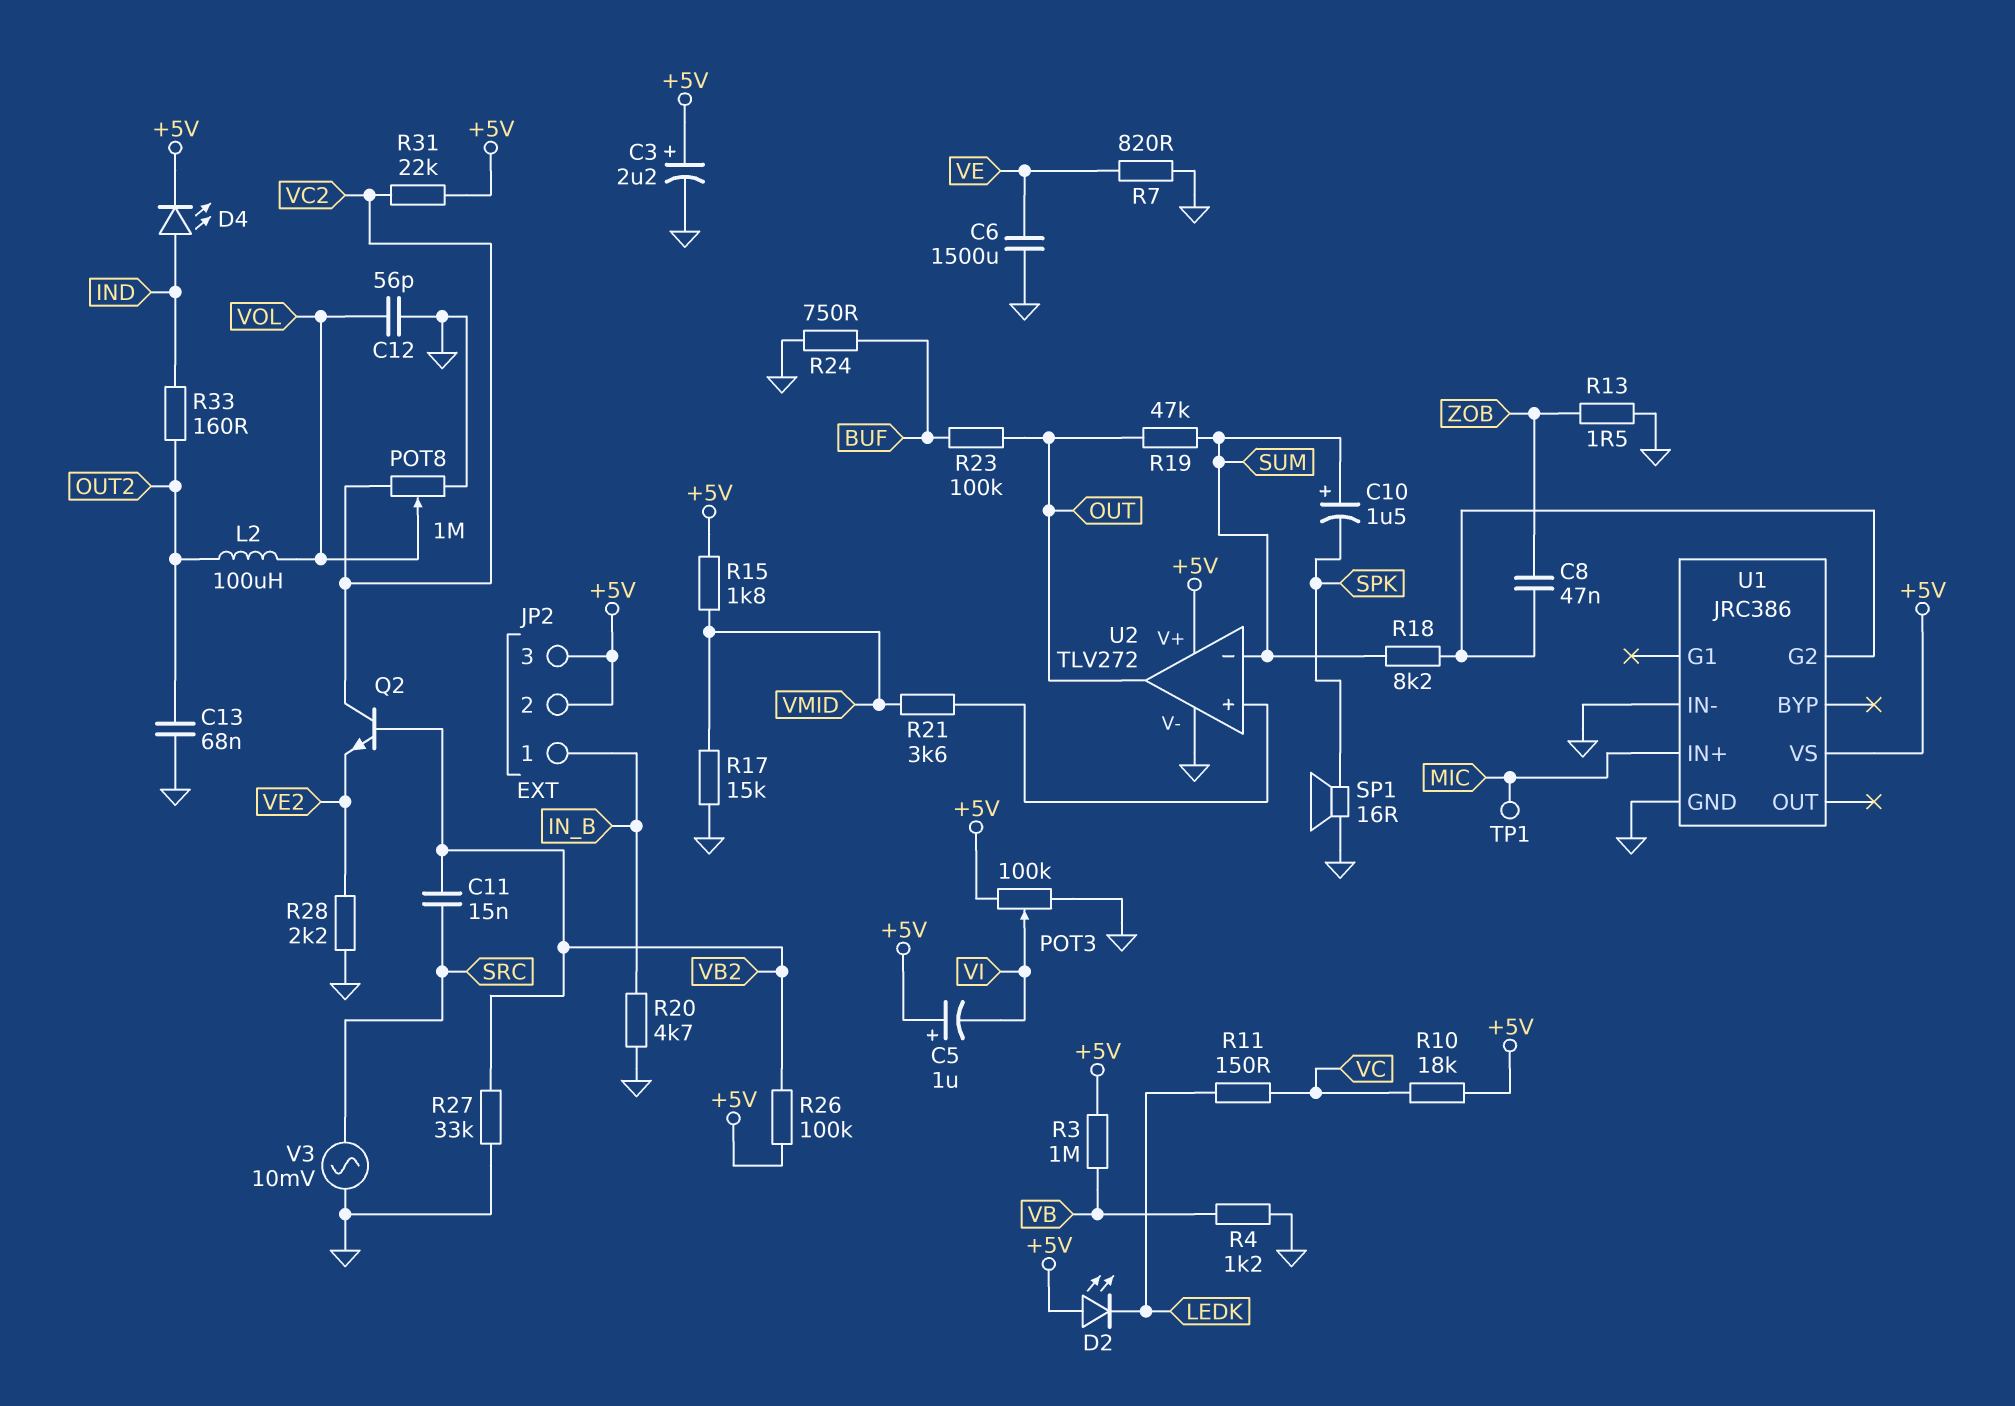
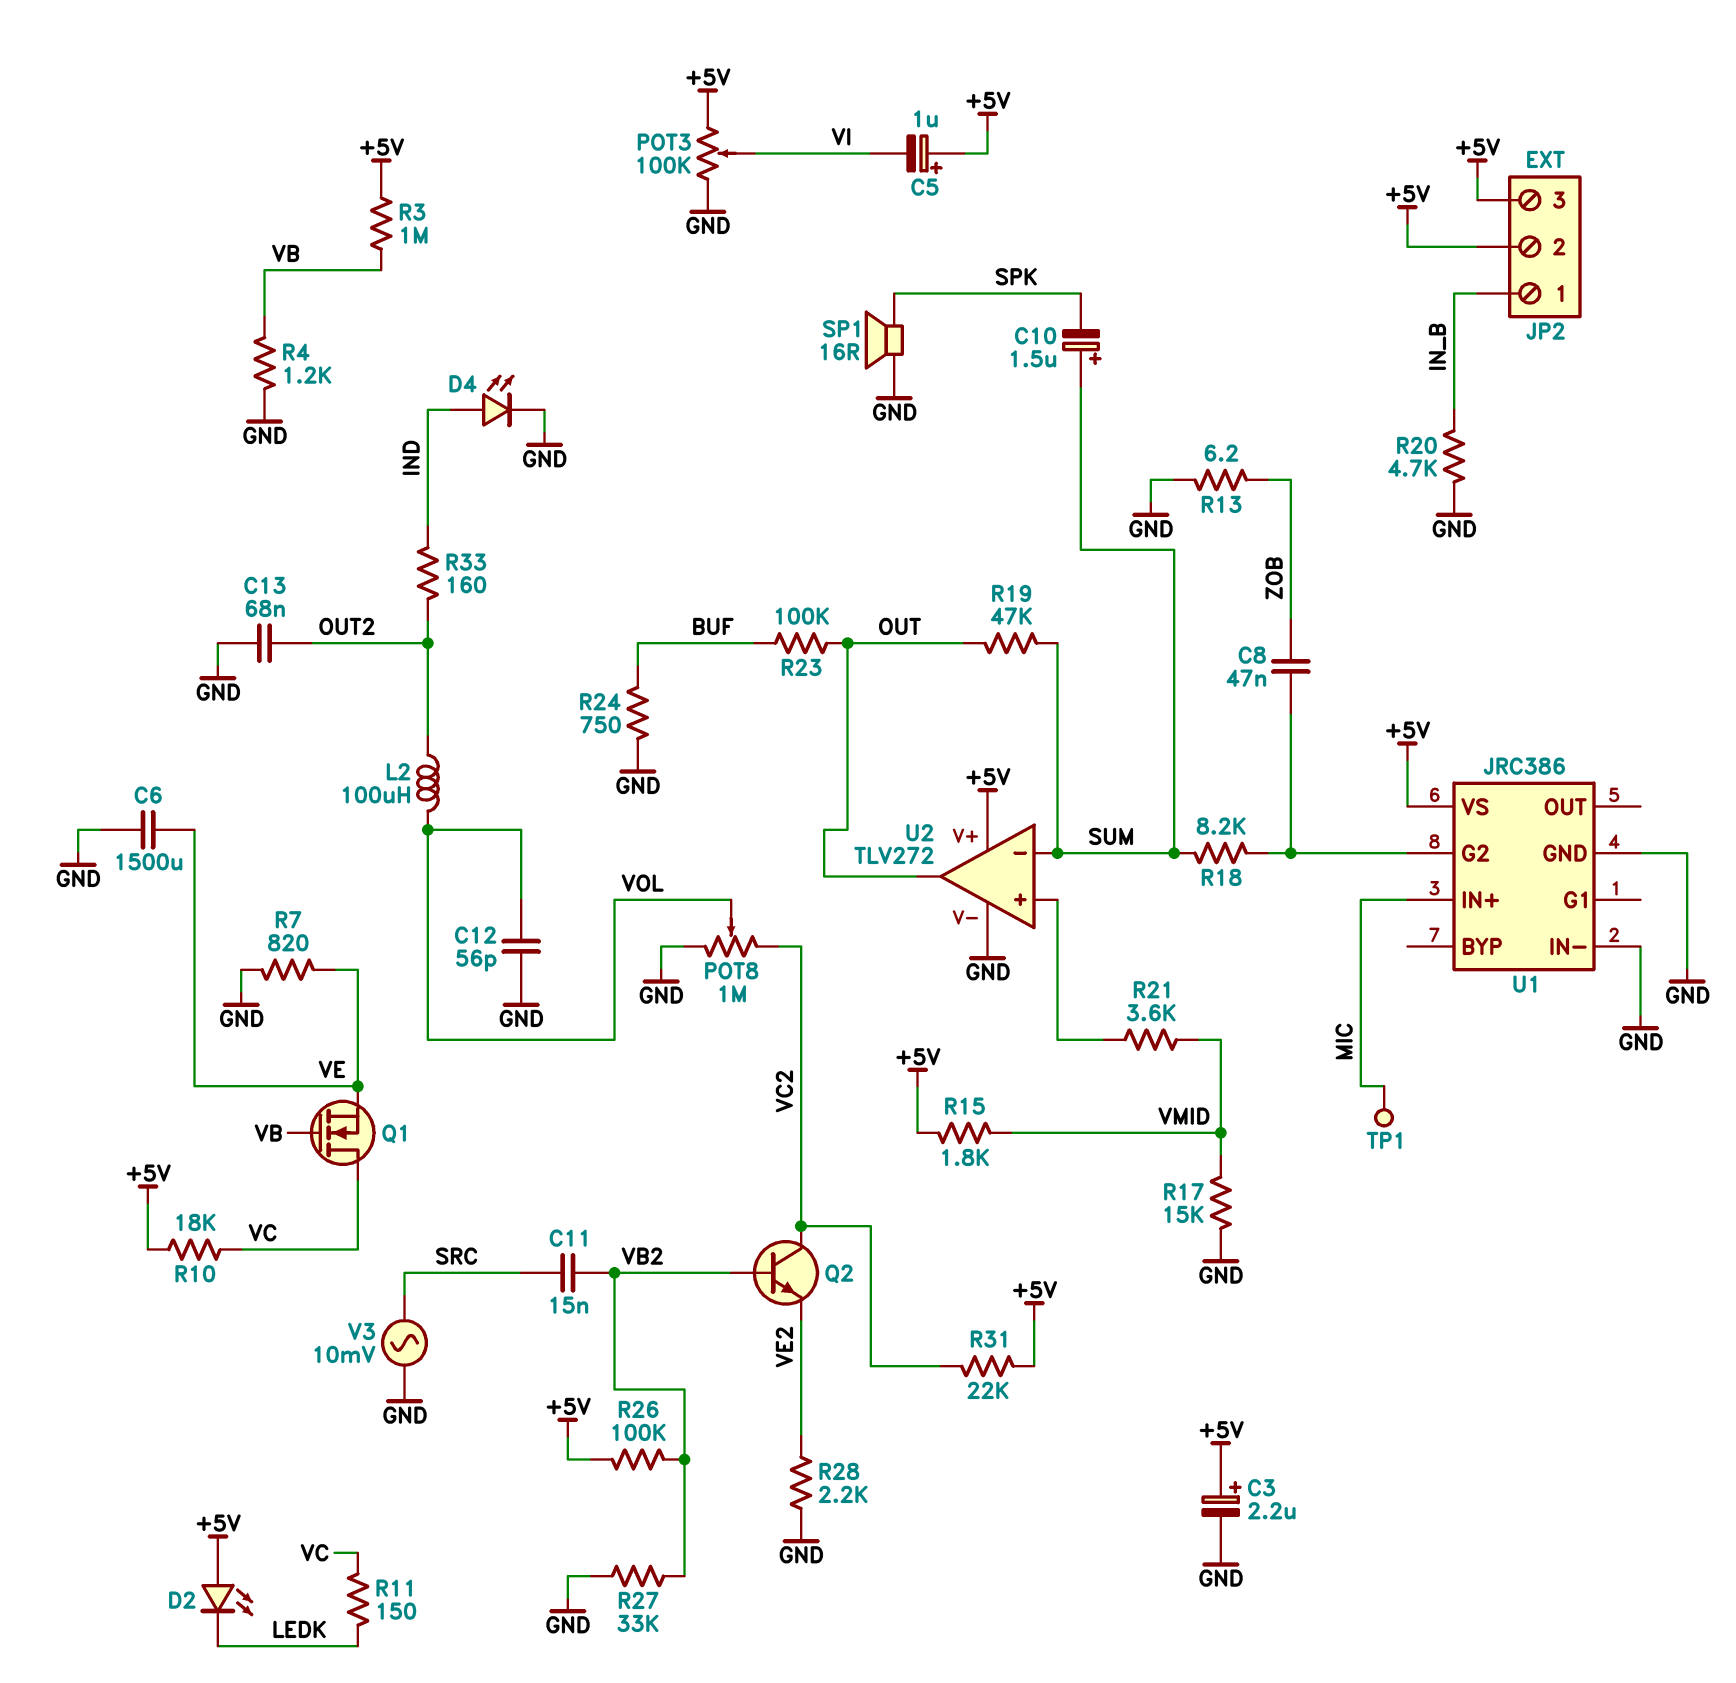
D4: LED (A IND, K +5V) -> LED (A IND, K GND)
Q1: none -> NMOS (G VB, D VC, S VE)
R13: 1.5 (GND, ZOB) -> 6.2 (GND, ZOB)

